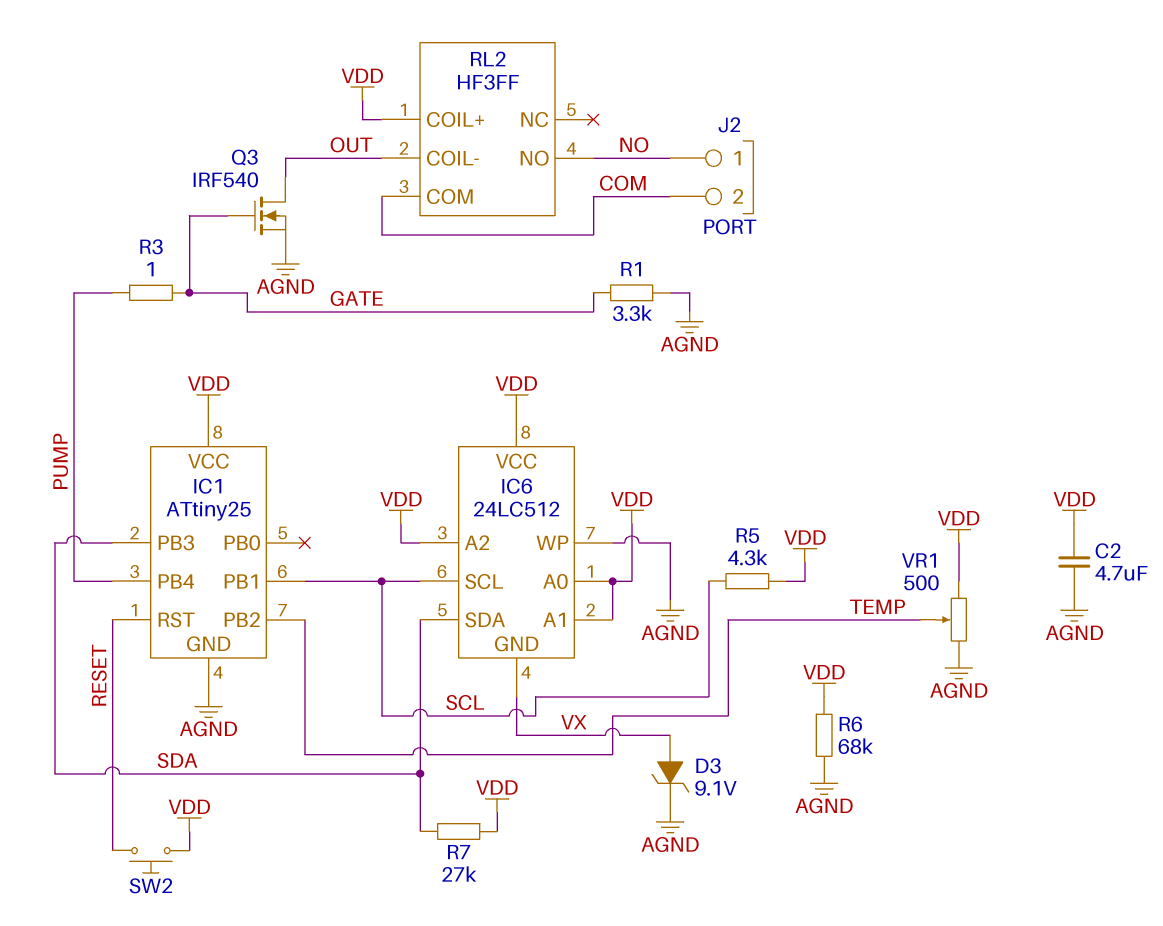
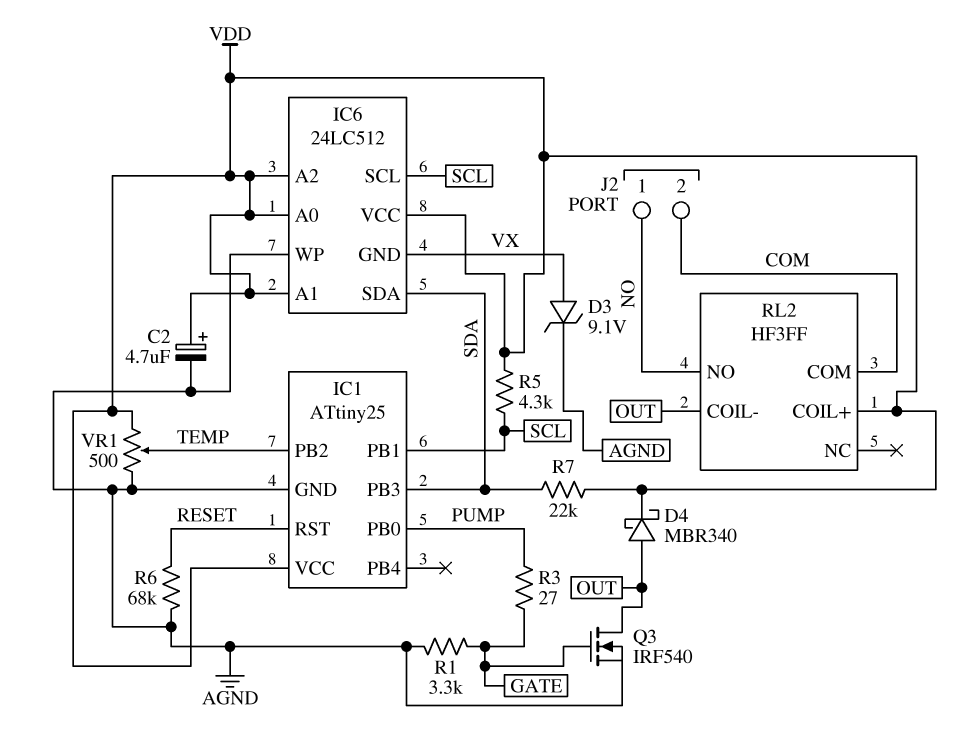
C2: 4.7uF (AGND, VDD) -> 4.7uF (plus VDD, minus AGND)
D4: none -> schottky MBR340 (A OUT, K VDD)
IC1 pin PB0: none -> PUMP
IC1 pin PB4: PUMP -> none
R3: 1 (GATE, PUMP) -> 27 (GATE, PUMP)
R6: 68k (AGND, VDD) -> 68k (AGND, RESET)
R7: 27k (SDA, VDD) -> 22k (SDA, VDD)
SW2: button (RESET, VDD) -> none

